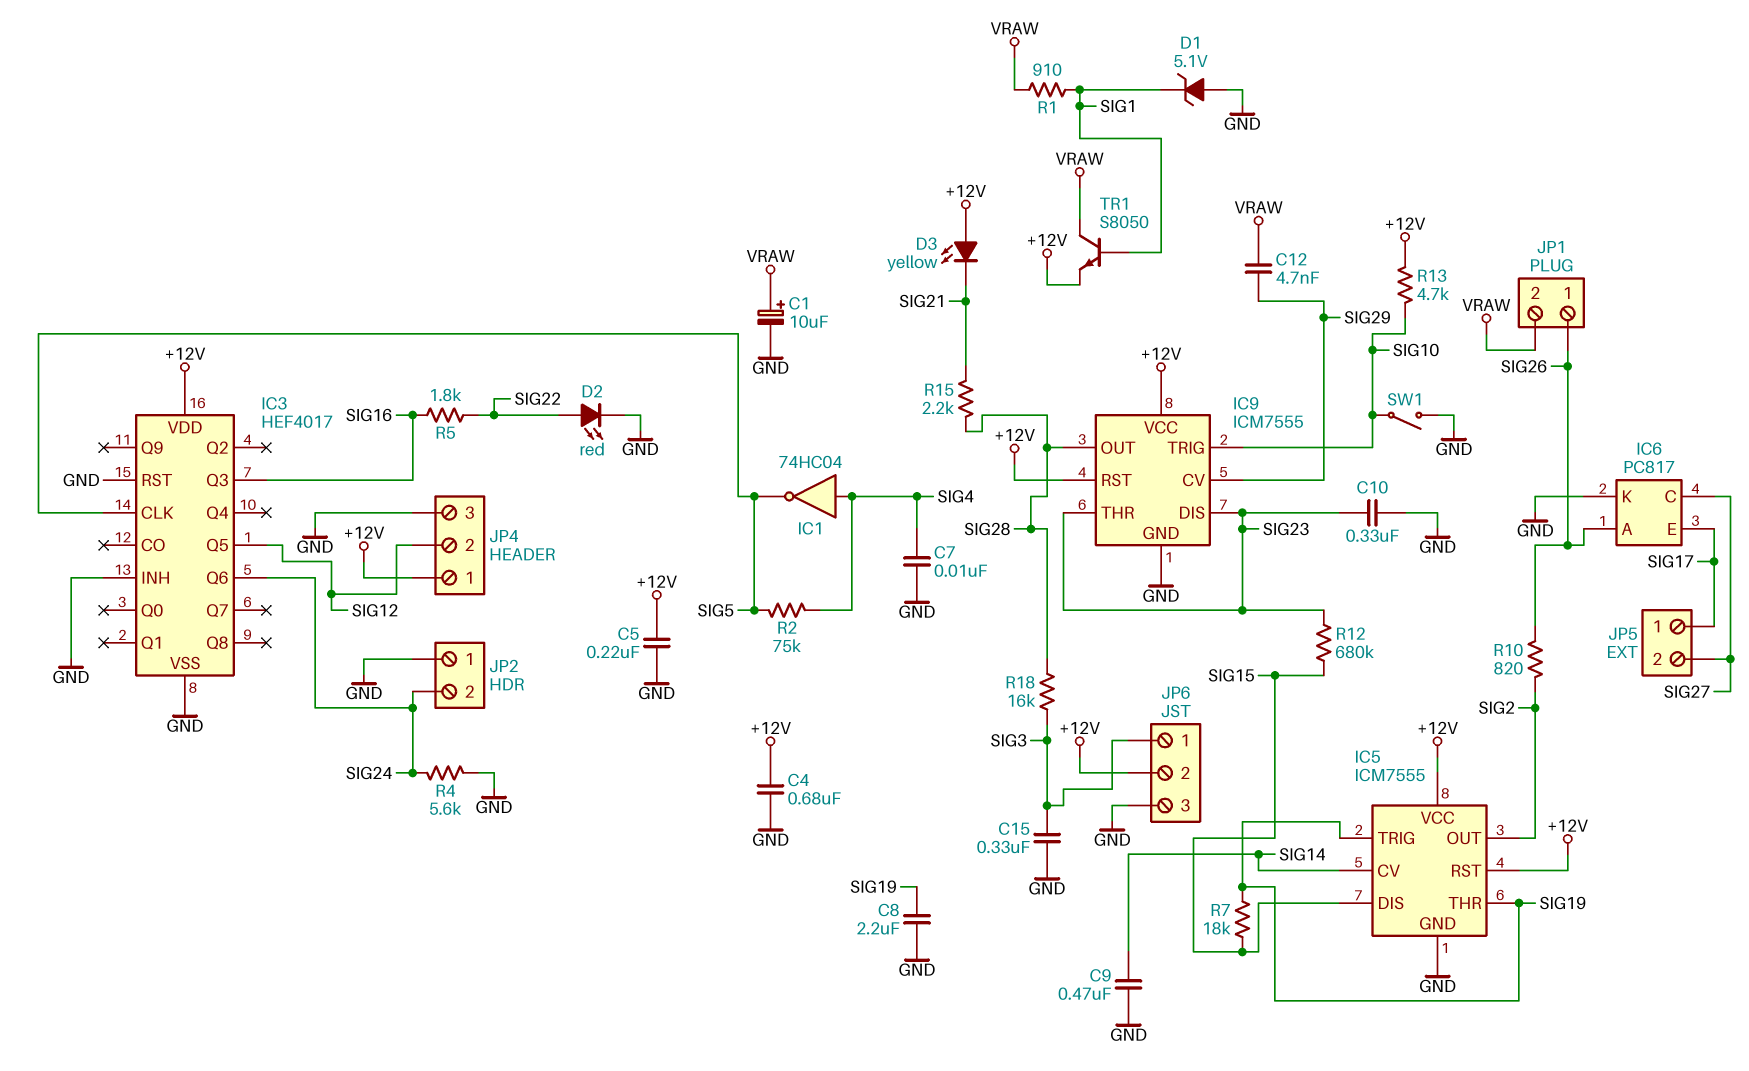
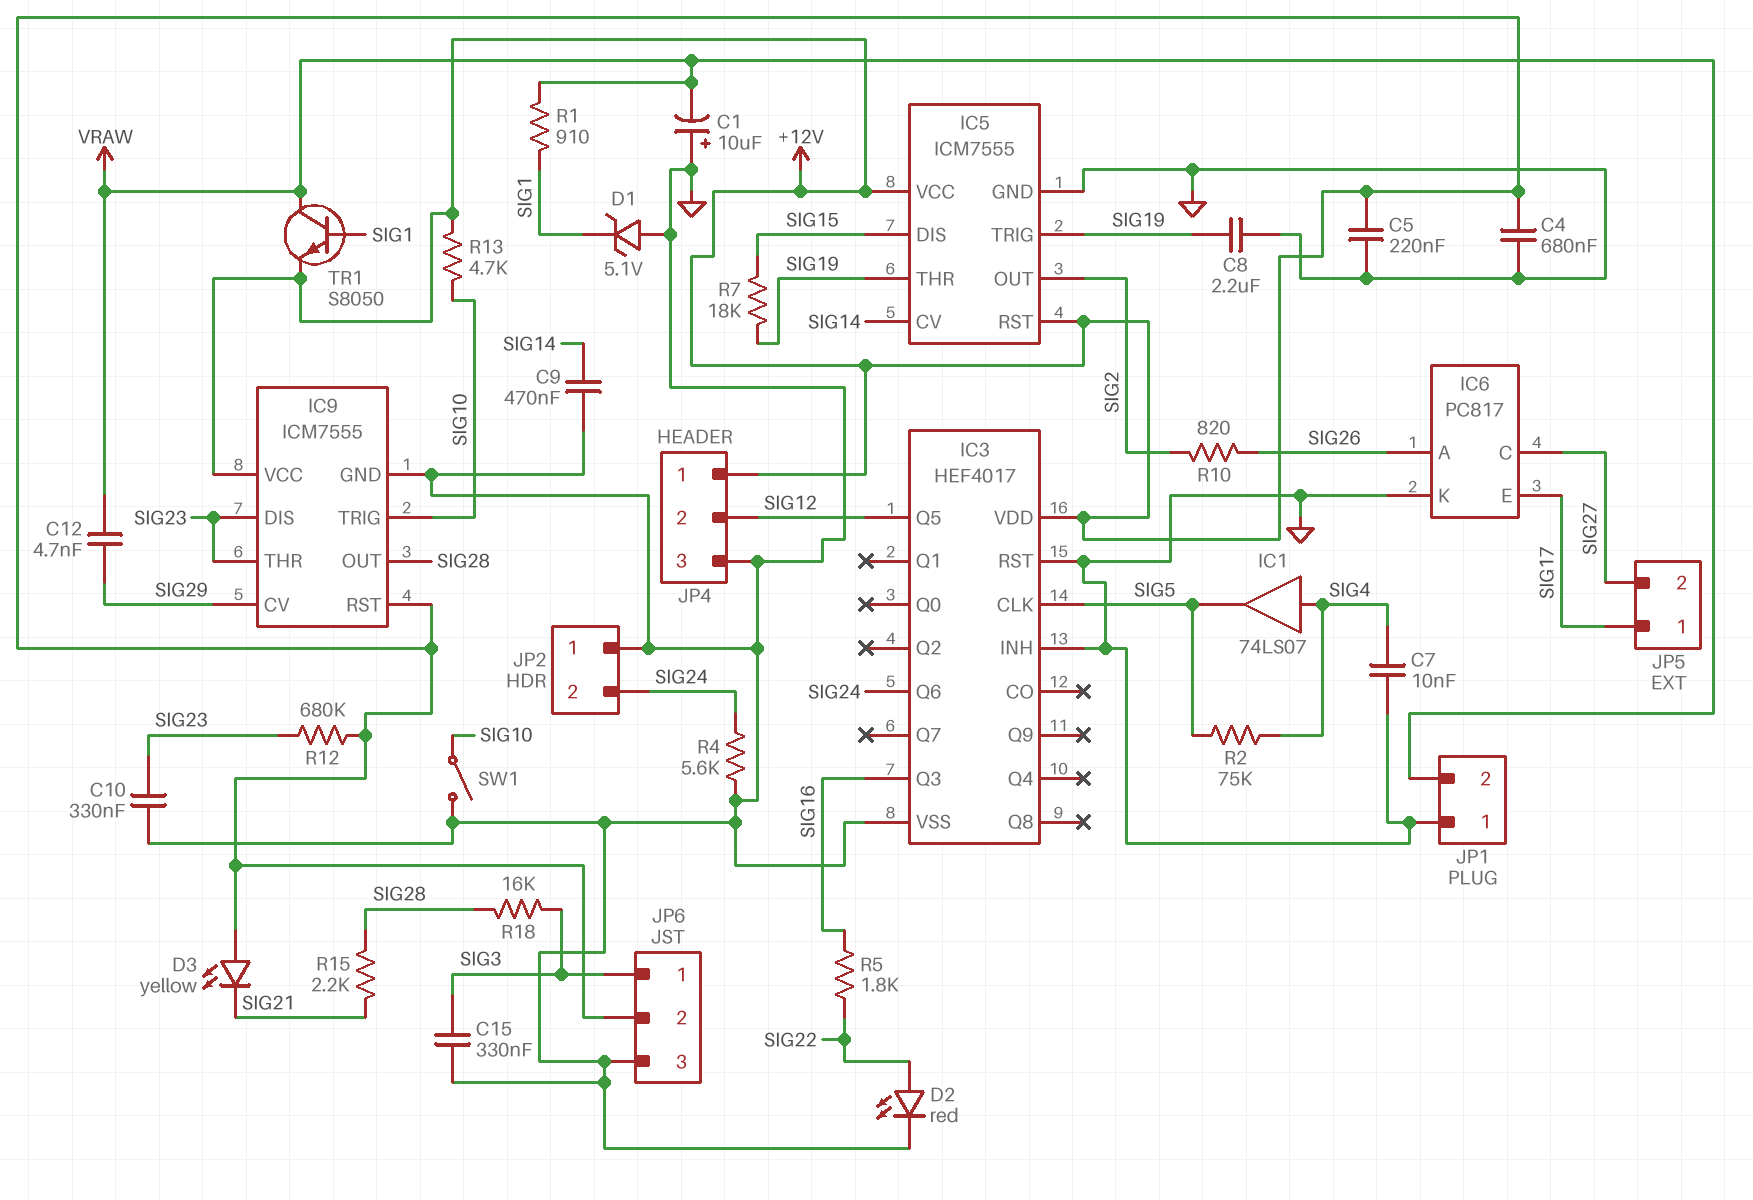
C1: 10uF (plus VRAW, minus GND) -> 10uF (plus GND, minus VRAW)
IC1: NOT 74HC04 (in SIG4, out SIG5) -> buffer 74LS07 (in SIG4, out SIG5)
JP1 pin 1: SIG26 -> GND
R12: 680k (SIG15, SIG23) -> 680k (+12V, SIG23)

